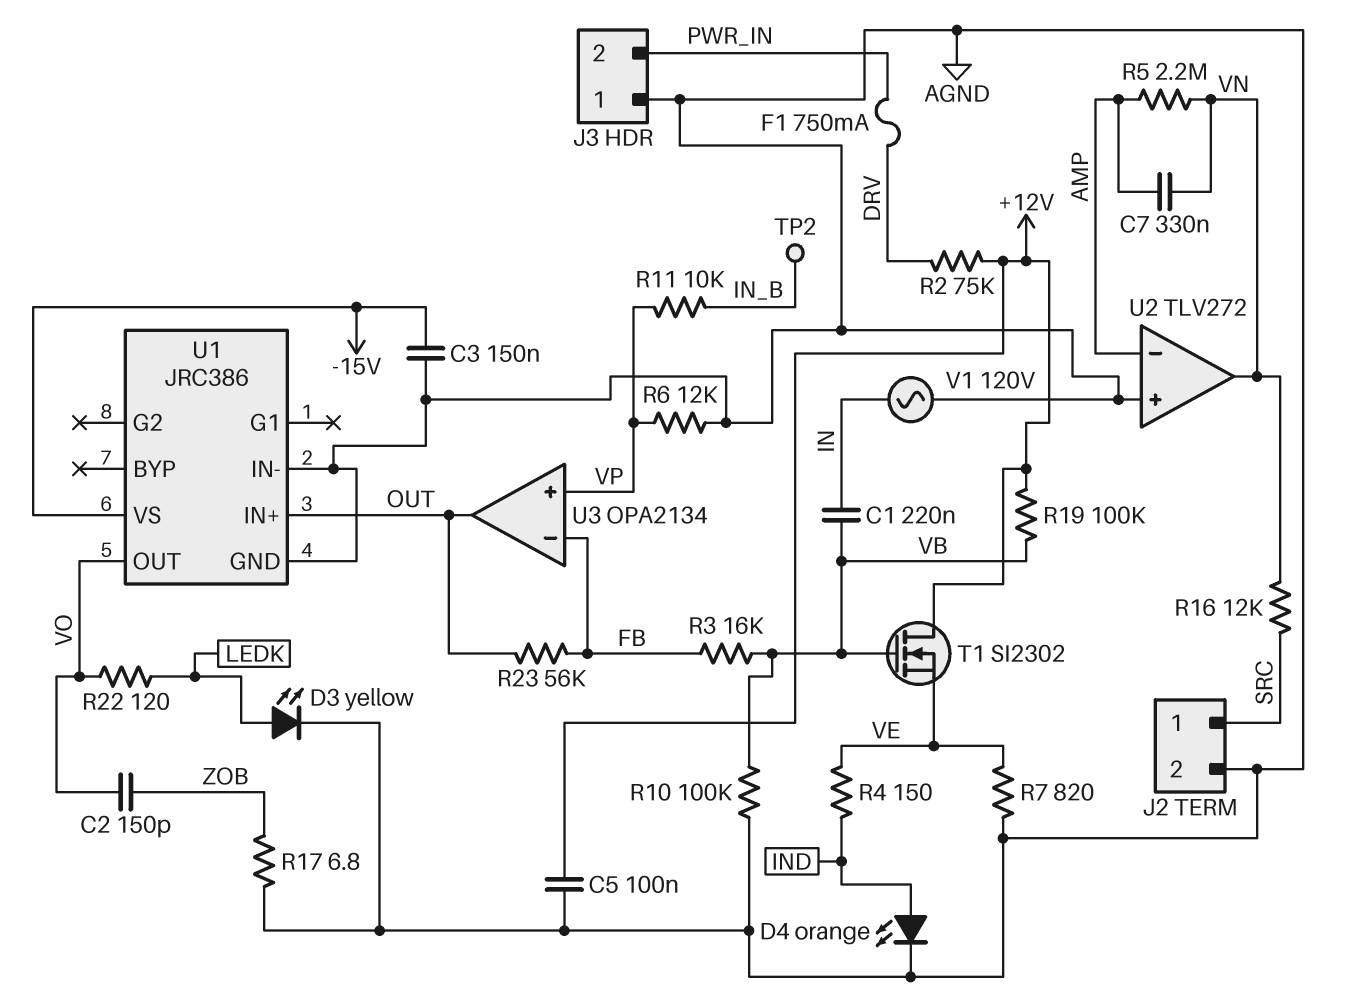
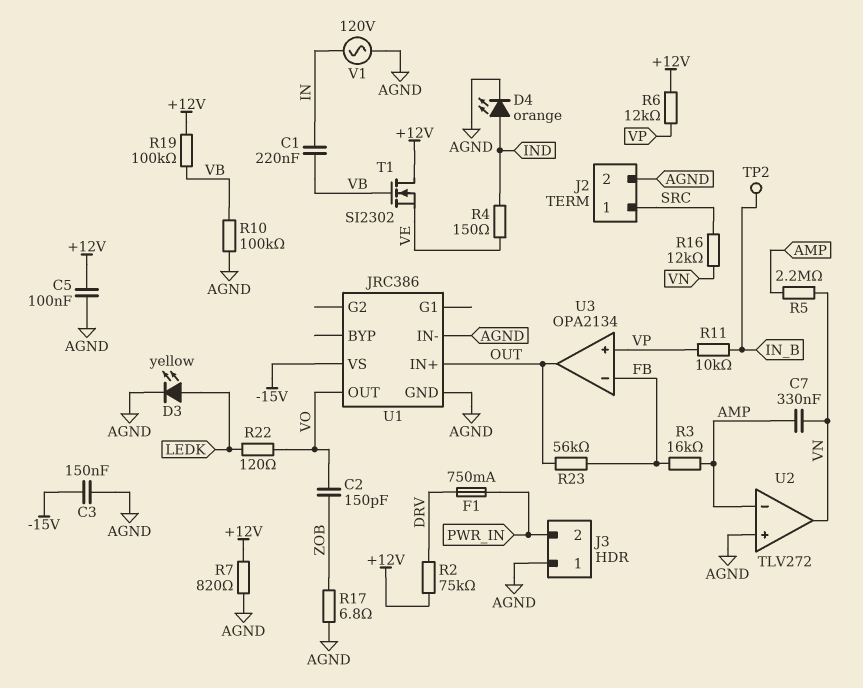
R3: 16k (FB, VB) -> 16k (AMP, FB)
R6: 12k (AGND, VP) -> 12k (+12V, VP)
R7: 820 (AGND, VE) -> 820 (+12V, AGND)

